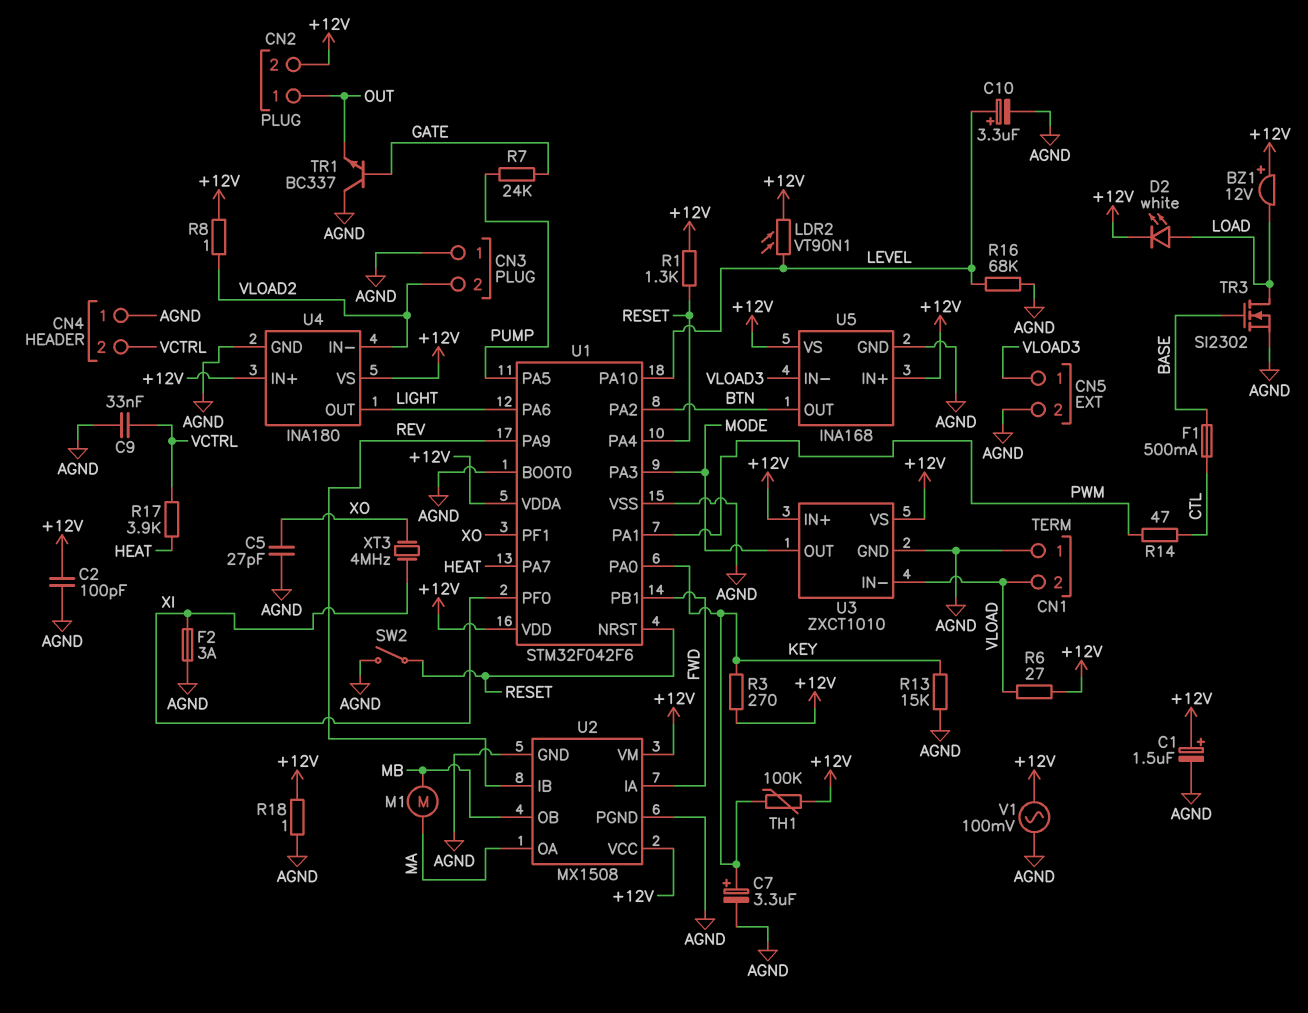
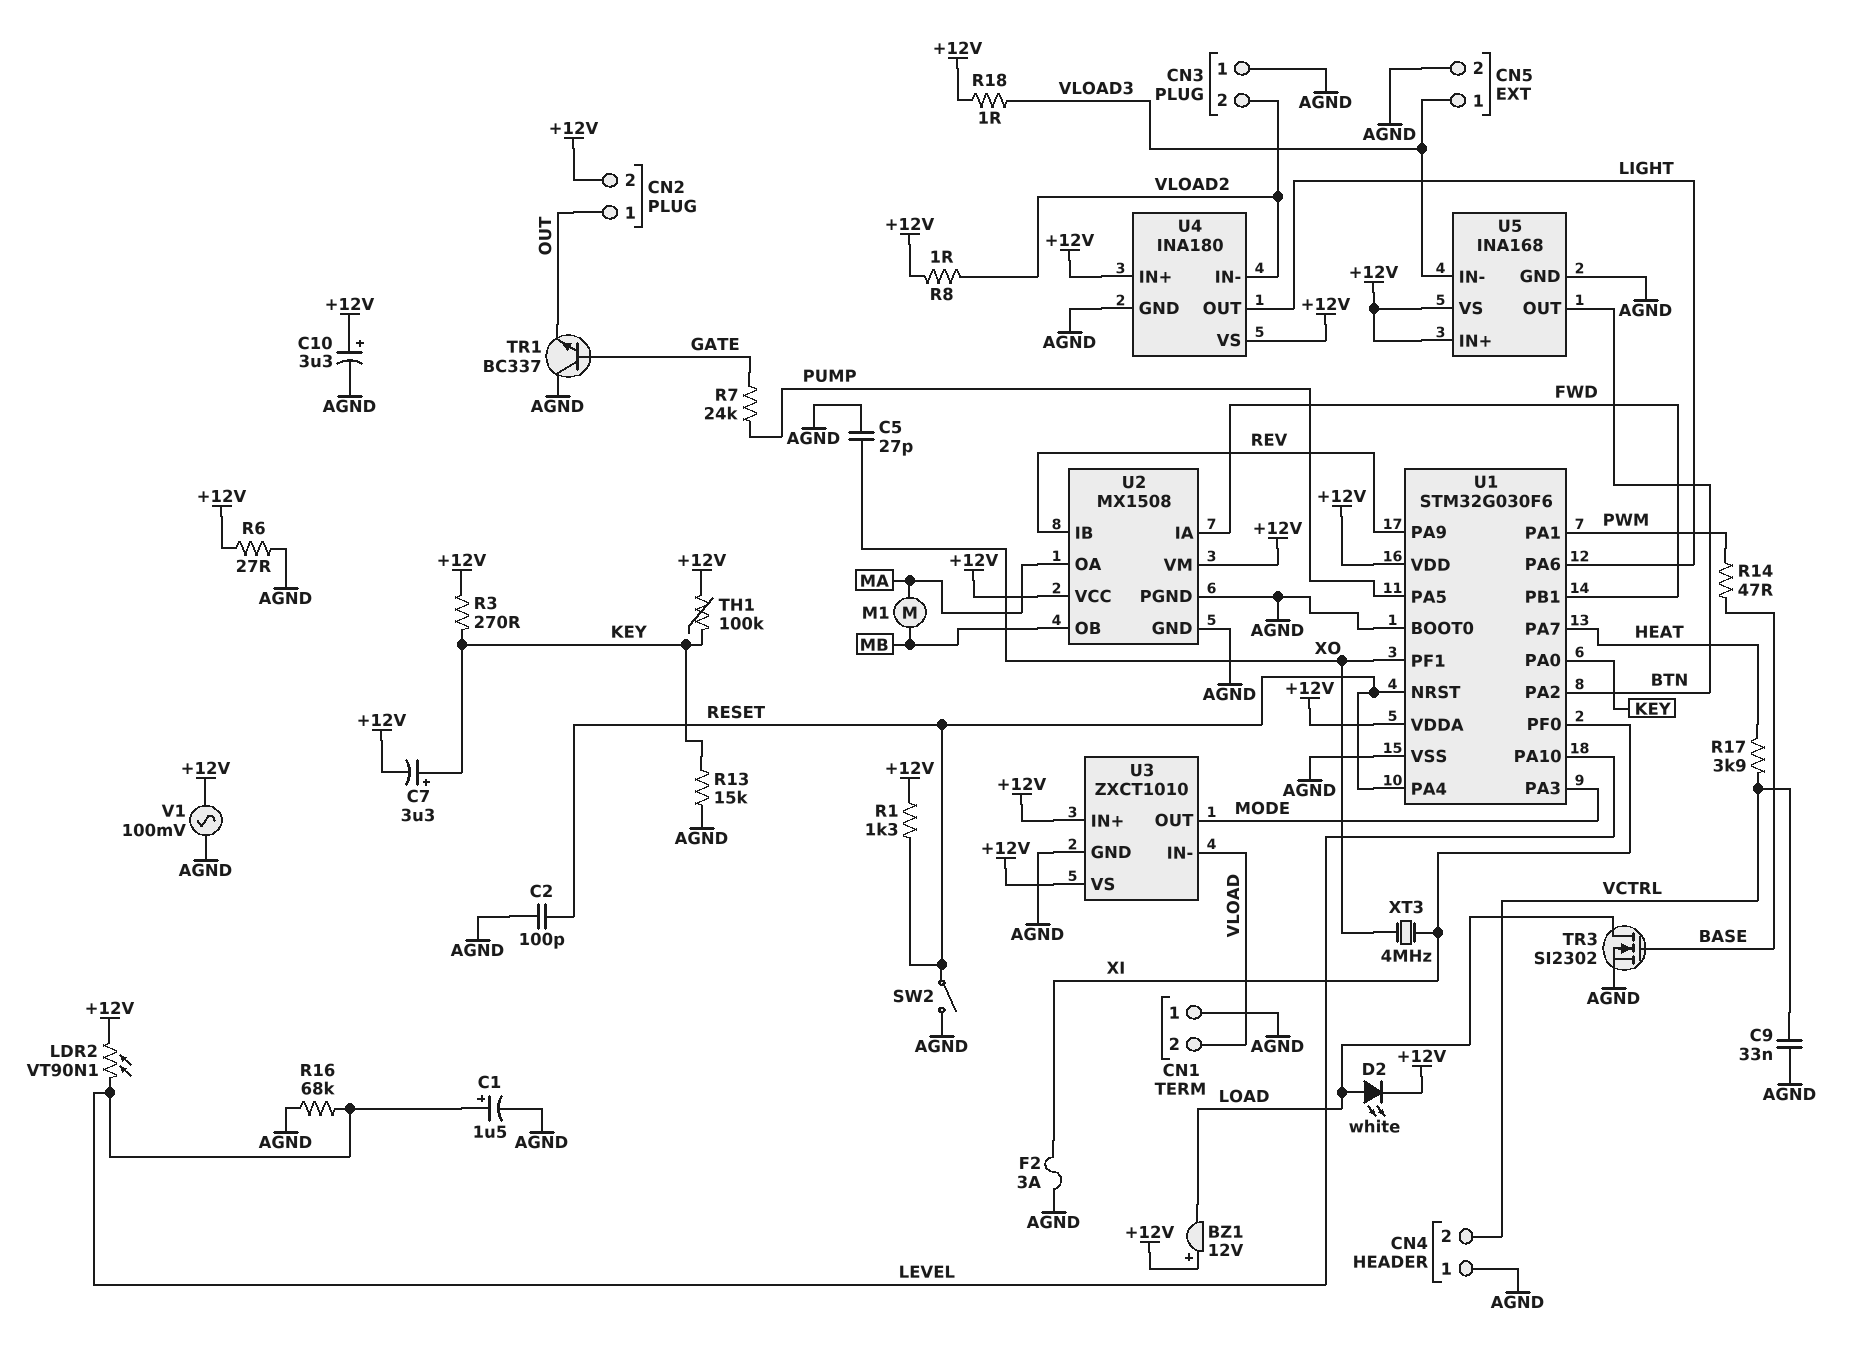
C1: 1.5uF (plus +12V, minus AGND) -> 1.5uF (plus LEVEL, minus AGND)
C2: 100pF (+12V, AGND) -> 100pF (AGND, RESET)
C7: 3.3uF (plus KEY, minus AGND) -> 3.3uF (plus KEY, minus +12V)
C10: 3.3uF (plus LEVEL, minus AGND) -> 3.3uF (plus +12V, minus AGND)
F1: 500mA (BASE, CTL) -> none
R6: 27 (+12V, VLOAD) -> 27 (+12V, AGND)
R14: 47 (CTL, PWM) -> 47 (BASE, PWM)
R18: 1 (+12V, AGND) -> 1 (+12V, VLOAD3)
U1: STM32F042F6 -> STM32G030F6

